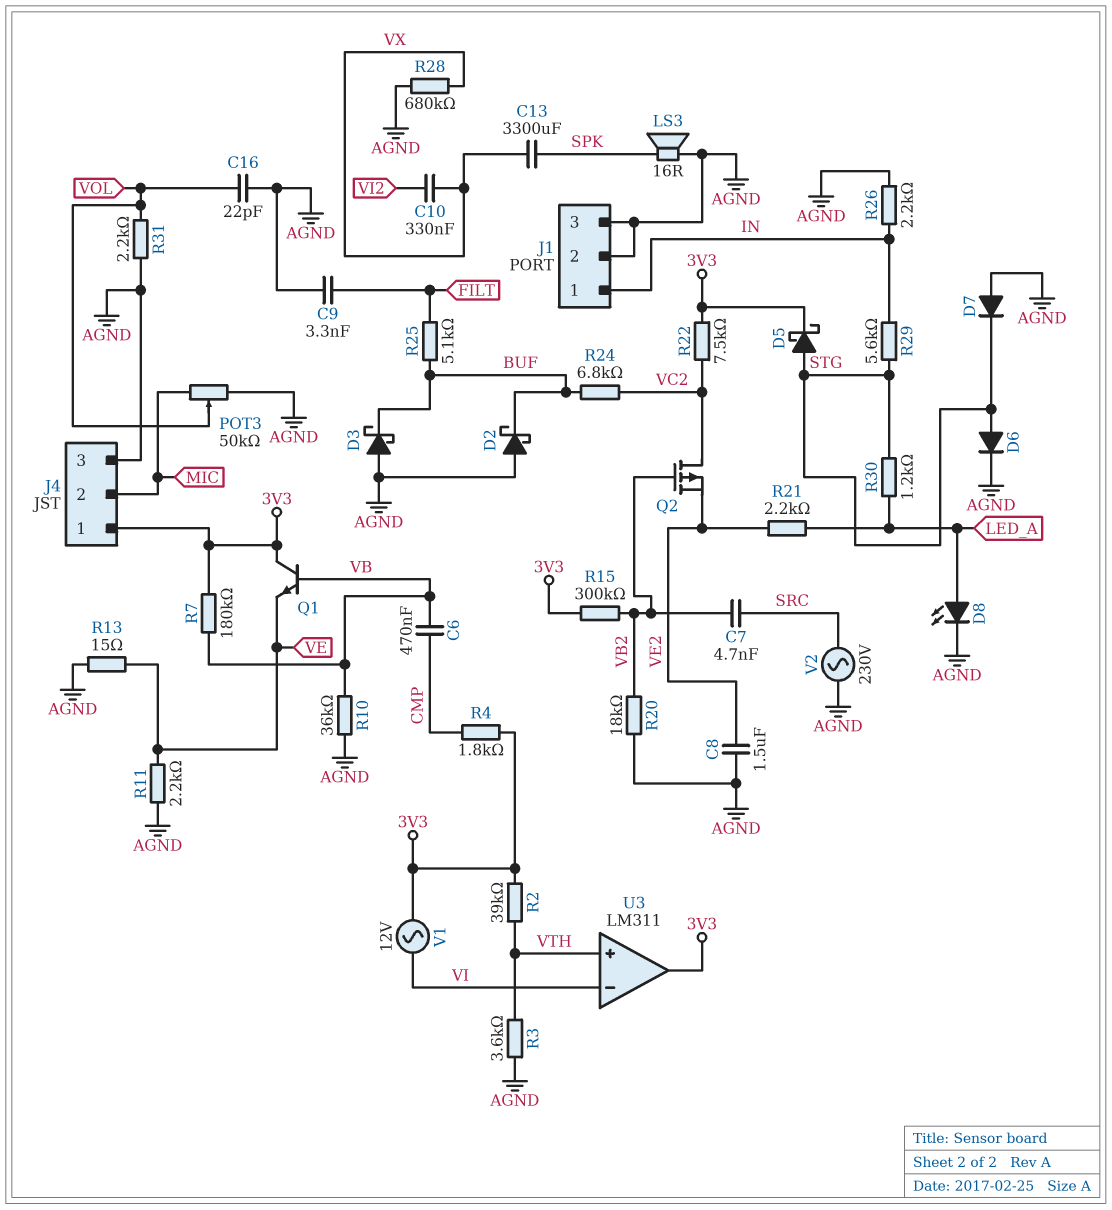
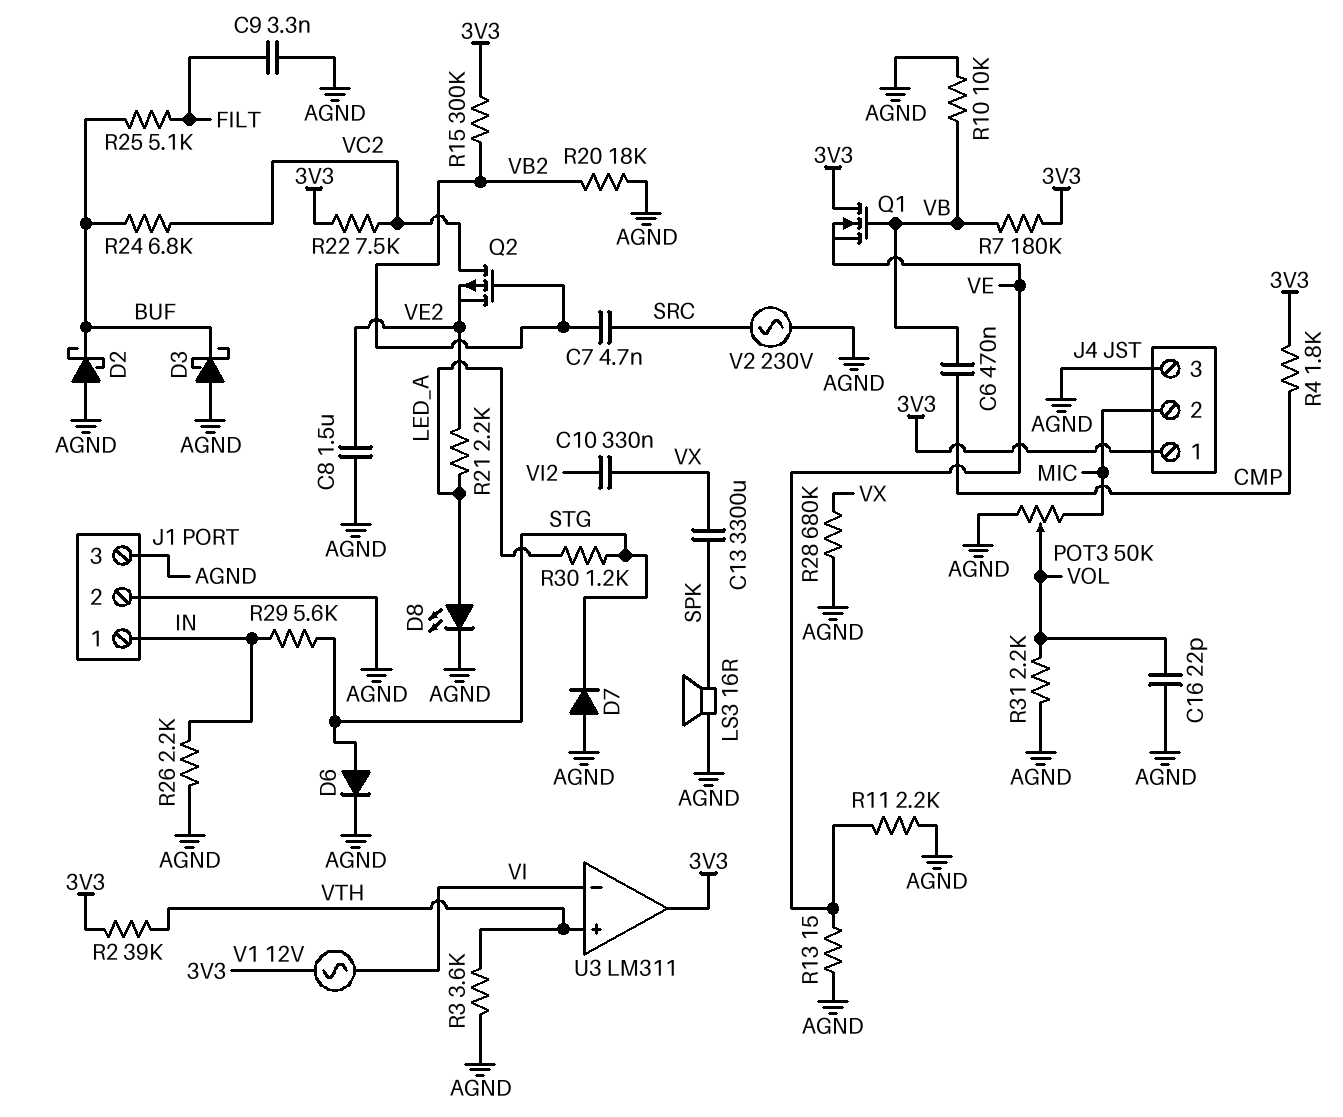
D5: schottky (A STG, K 3V3) -> none
Q1: NPN (B VB, C 3V3, E VE) -> NMOS (G VB, D 3V3, S VE)
R10: 36k (AGND, VB) -> 10k (AGND, VB)

